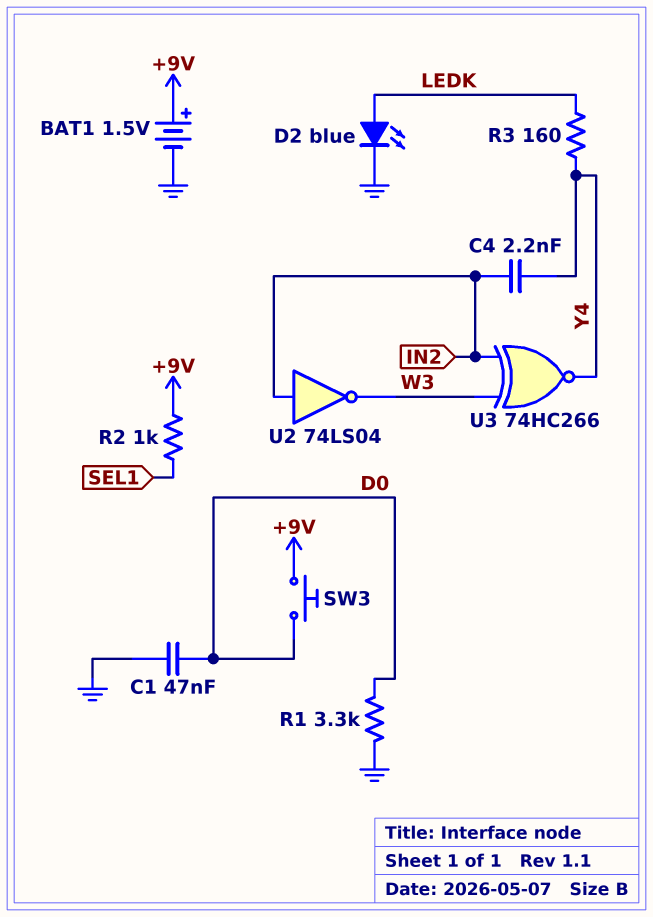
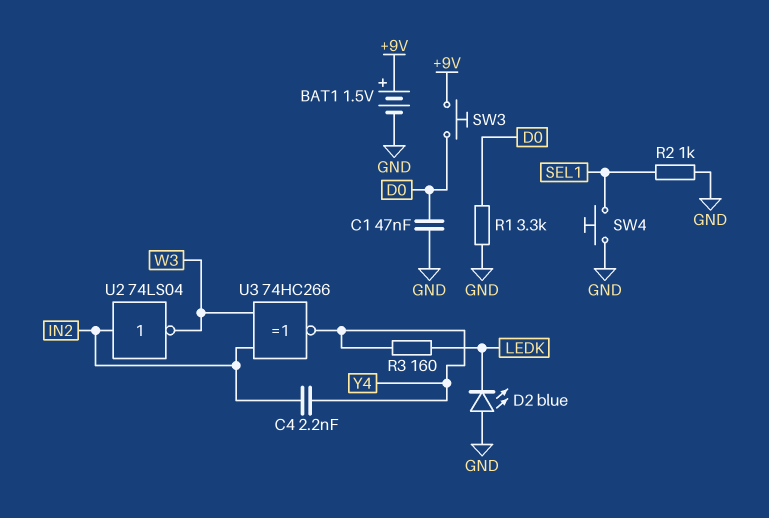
D2: LED blue (A LEDK, K GND) -> LED blue (A GND, K LEDK)
R2: 1k (+9V, SEL1) -> 1k (GND, SEL1)
SW4: none -> button (GND, SEL1)

